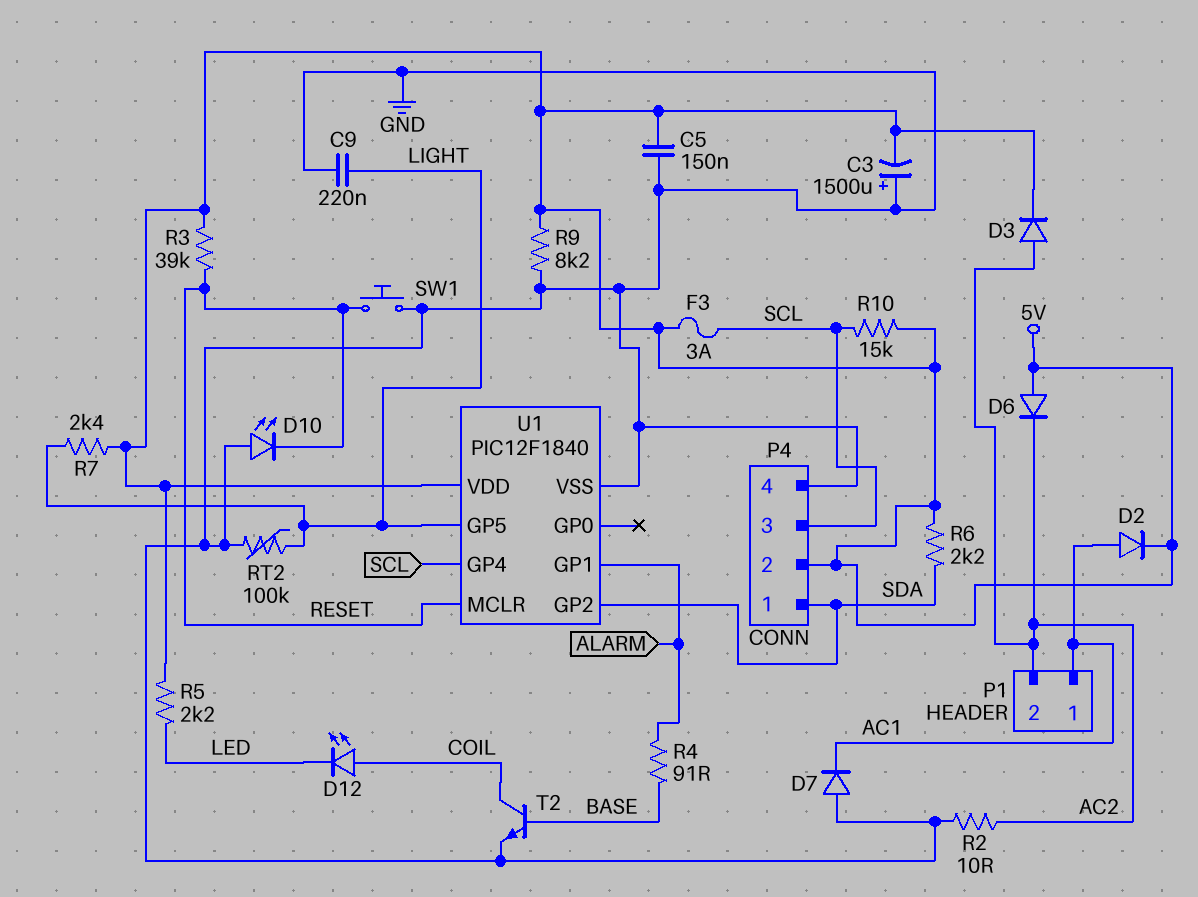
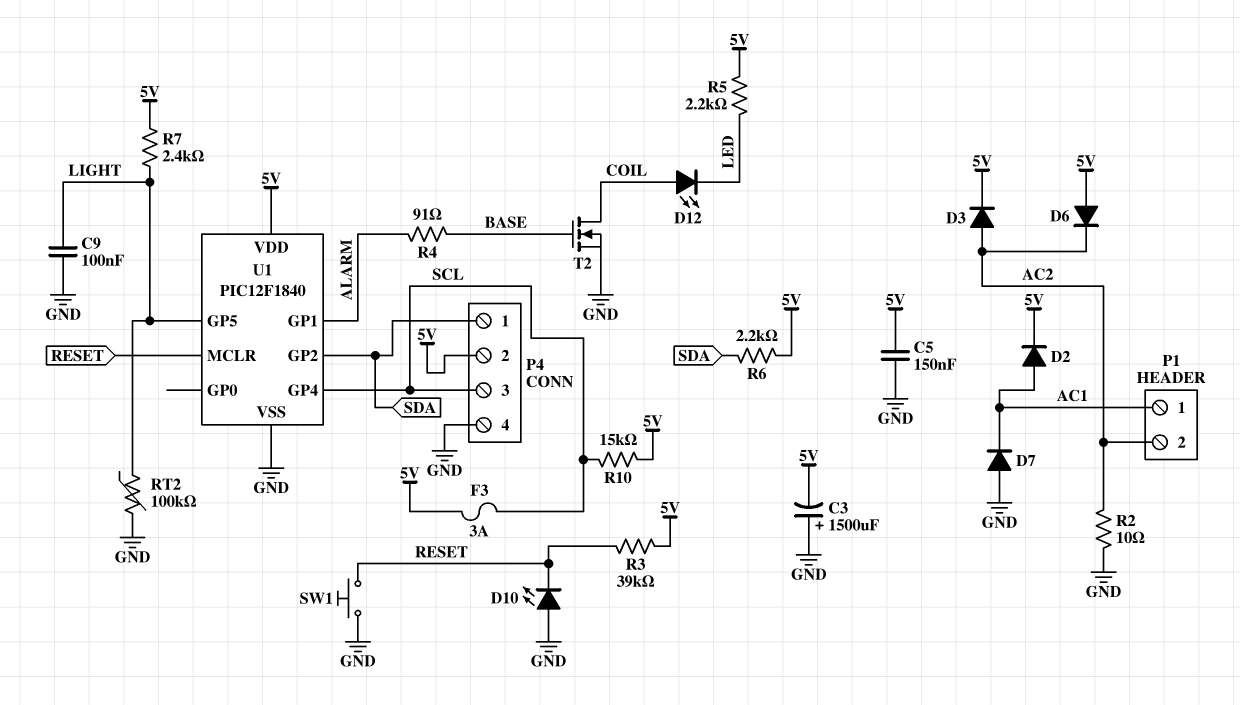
C9: 220nF (GND, LIGHT) -> 100nF (GND, LIGHT)
R9: 8.2k (5V, GND) -> none
T2: NPN (B BASE, C COIL, E GND) -> NMOS (G BASE, D COIL, S GND)

